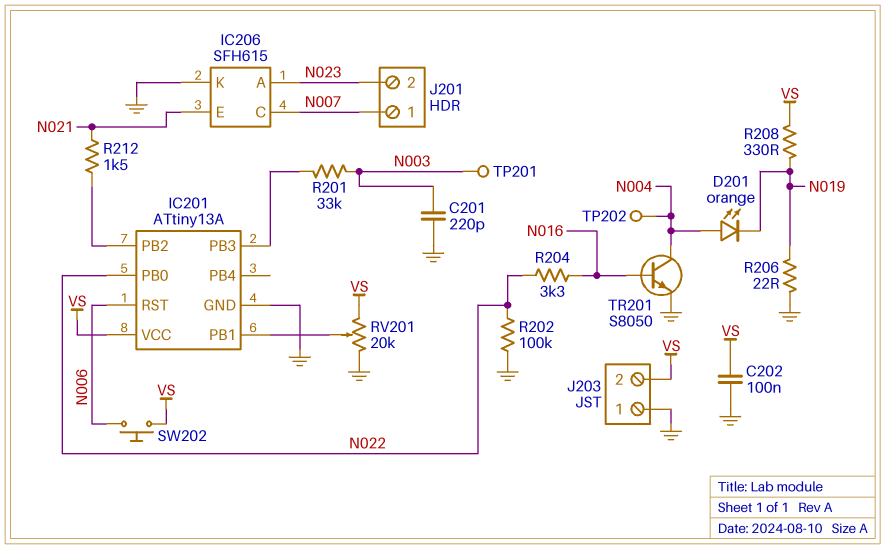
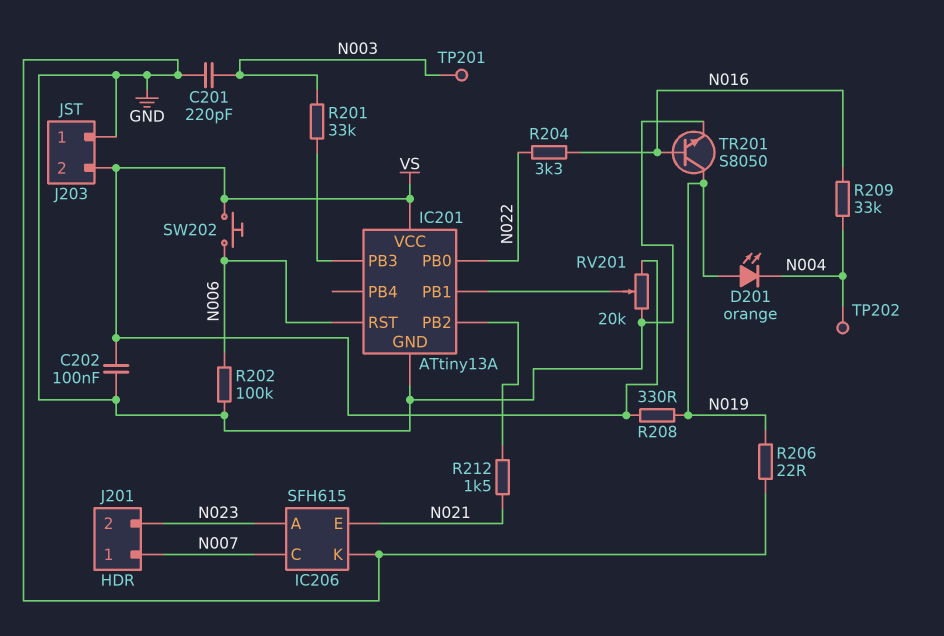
D201: LED orange (A N004, K N019) -> LED orange (A N019, K N004)
R202: 100k (GND, N022) -> 100k (GND, N006)
R209: none -> 33k (N004, N016)
TR201: NPN S8050 (B N016, C N004, E GND) -> NPN S8050 (B N016, C N019, E GND)

